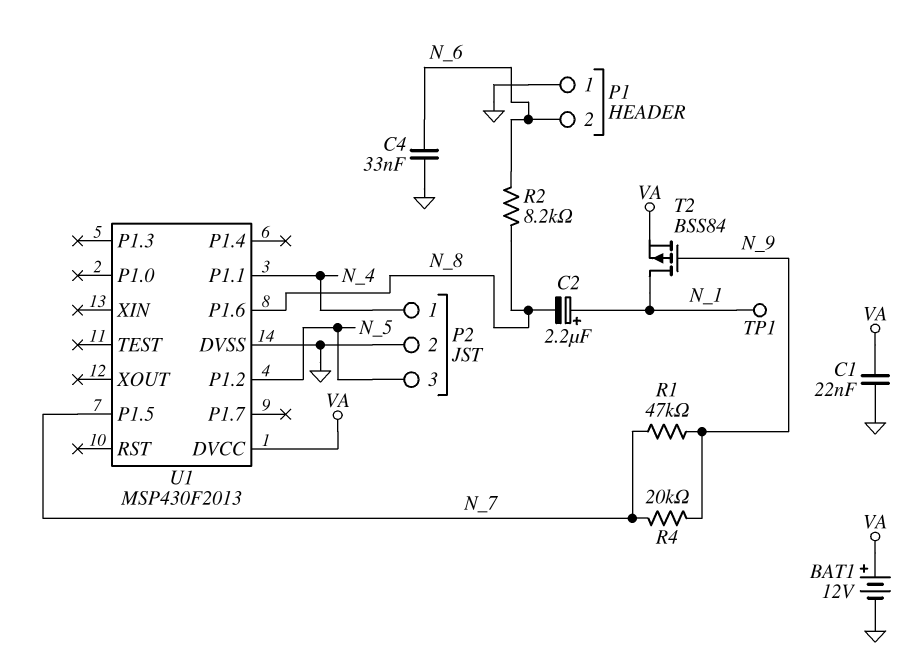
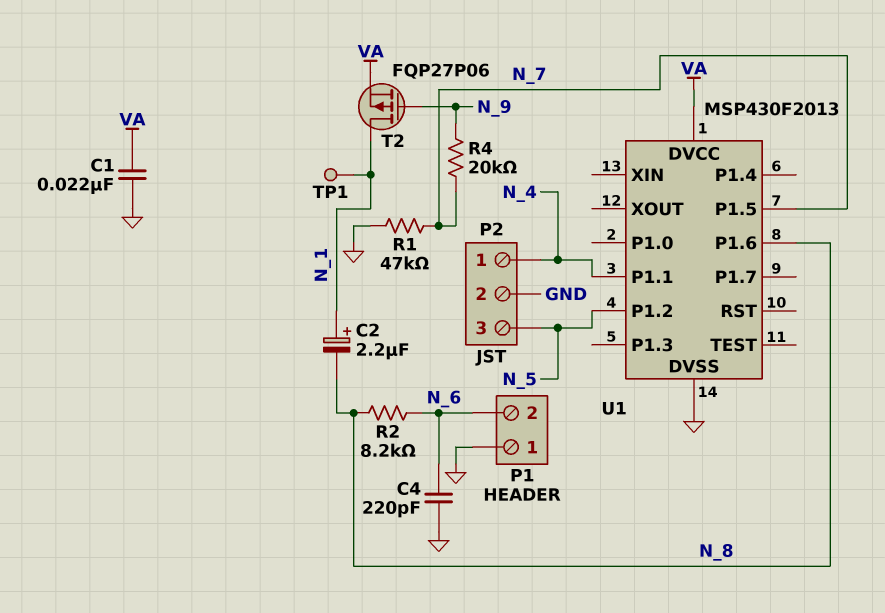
BAT1: 12V (plus VA, minus GND) -> none
C4: 33nF (GND, N_6) -> 220pF (GND, N_6)
R1: 47k (N_7, N_9) -> 47k (GND, N_7)
T2: PMOS BSS84 (G N_9, D N_1, S VA) -> PMOS FQP27P06 (G N_9, D N_1, S VA)

